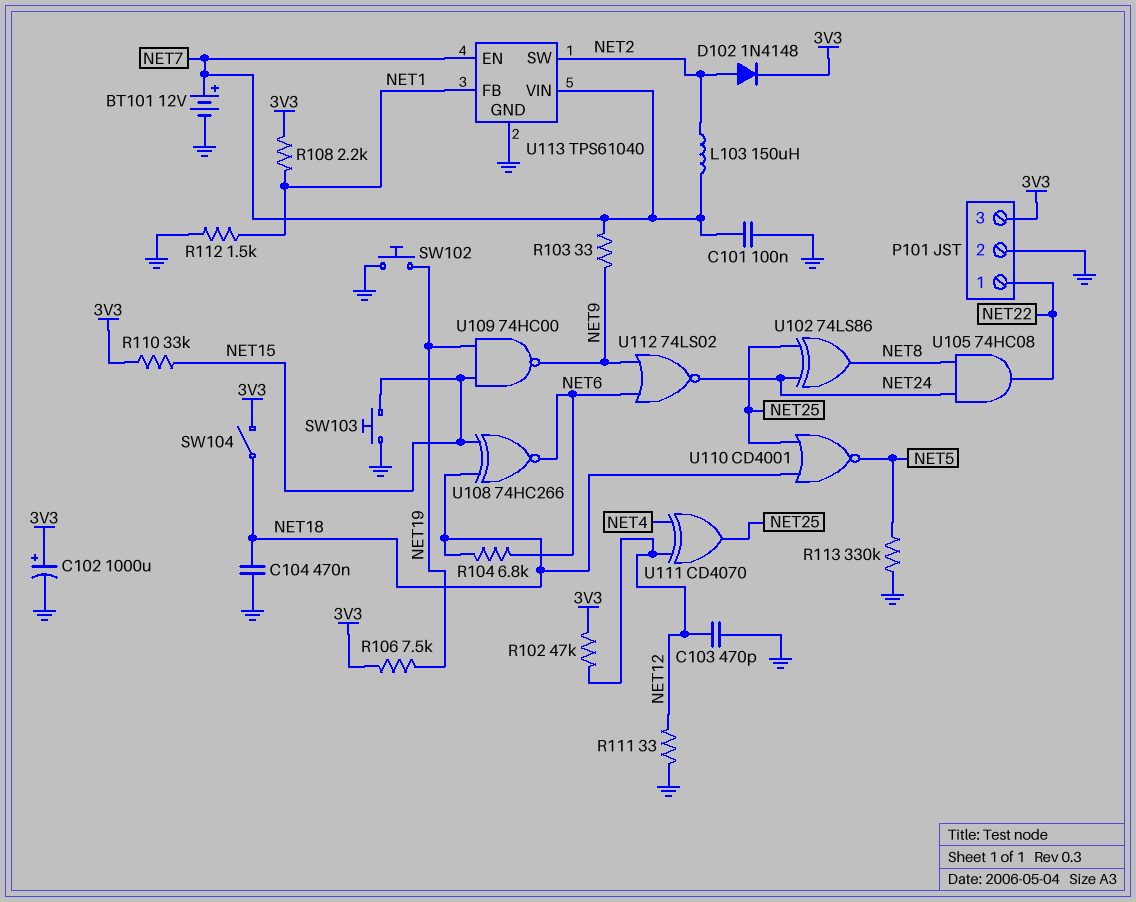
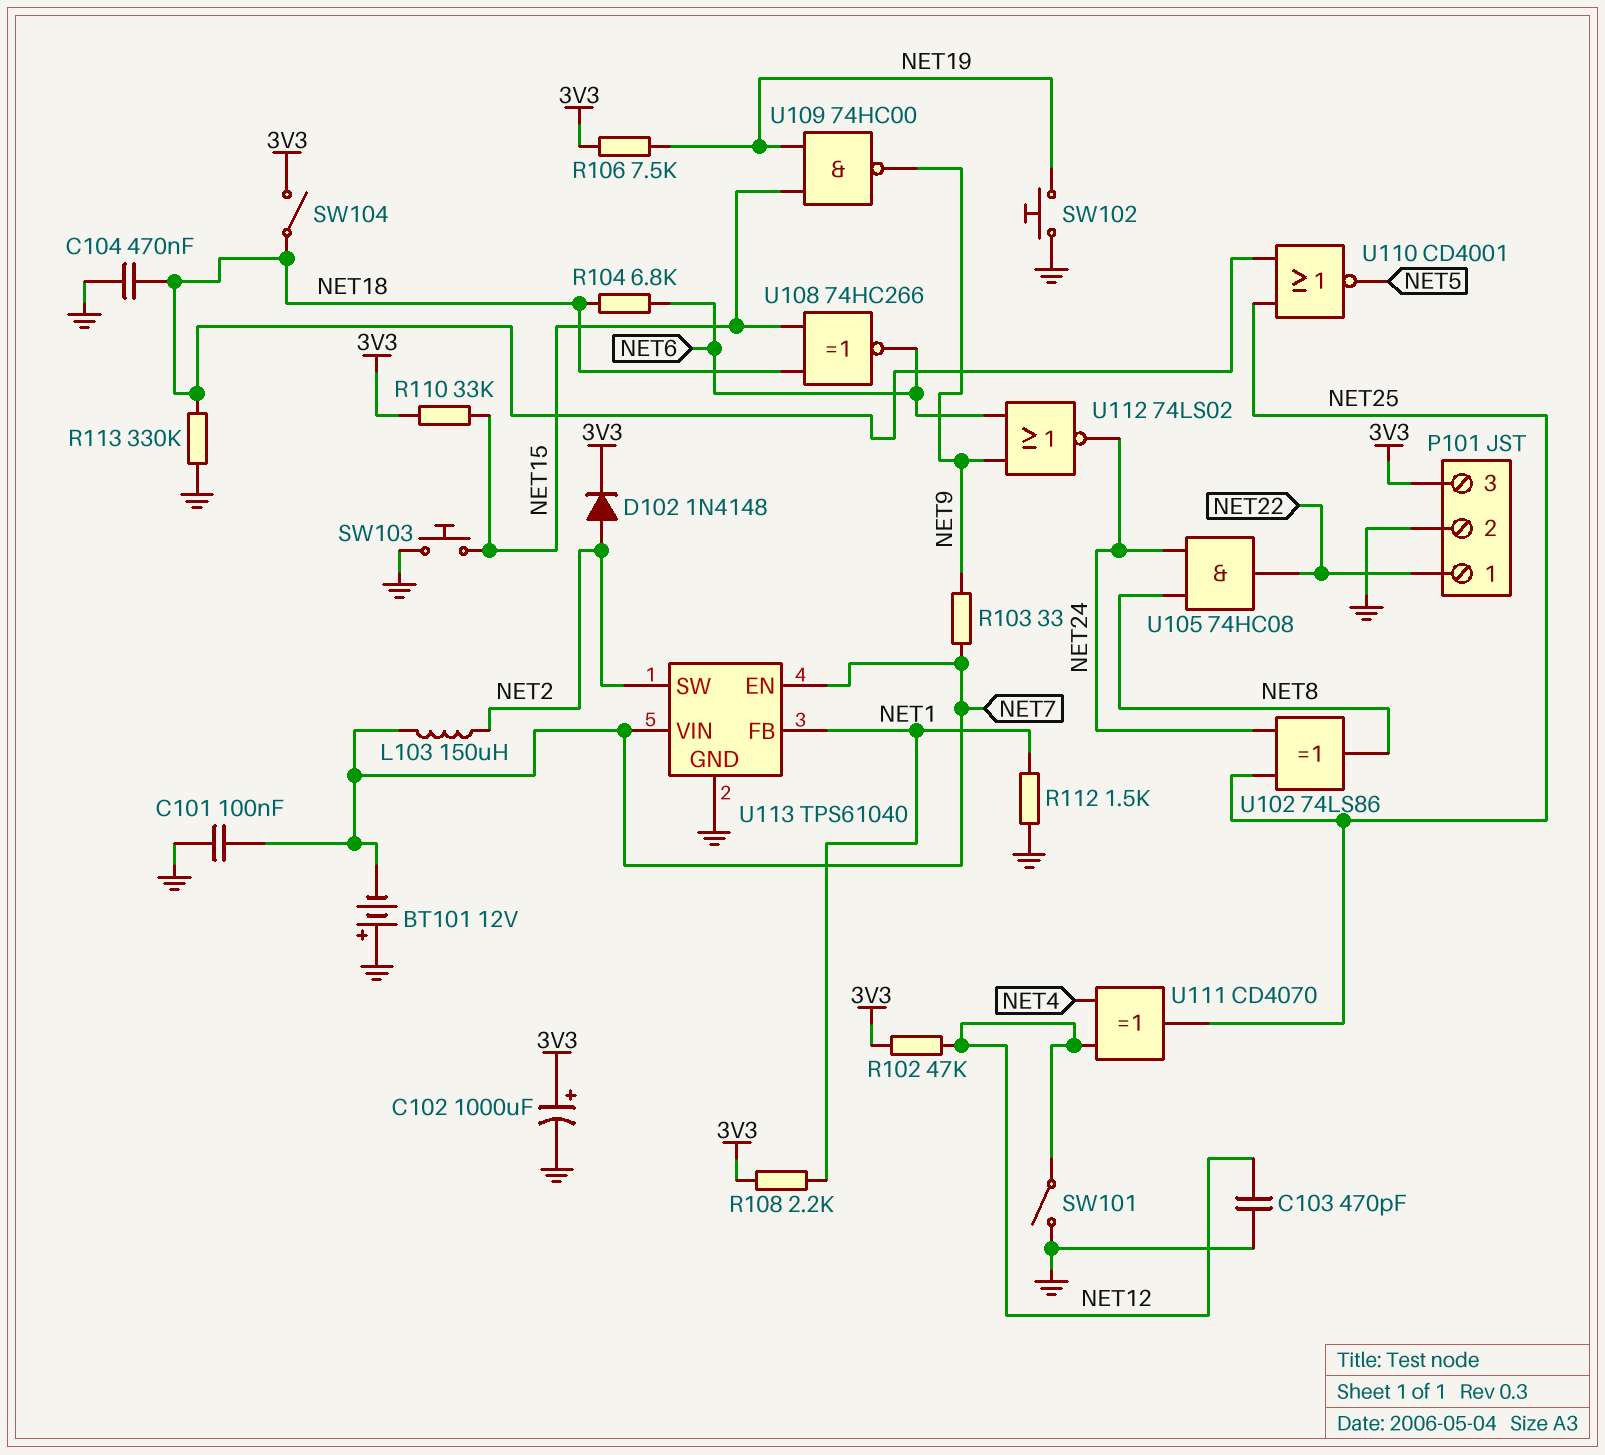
BT101: 12V (plus NET7, minus GND) -> 12V (plus GND, minus NET7)
R111: 33 (GND, NET12) -> none
R113: 330k (GND, NET5) -> 330k (GND, NET18)
SW101: none -> switch (GND, NET12)

